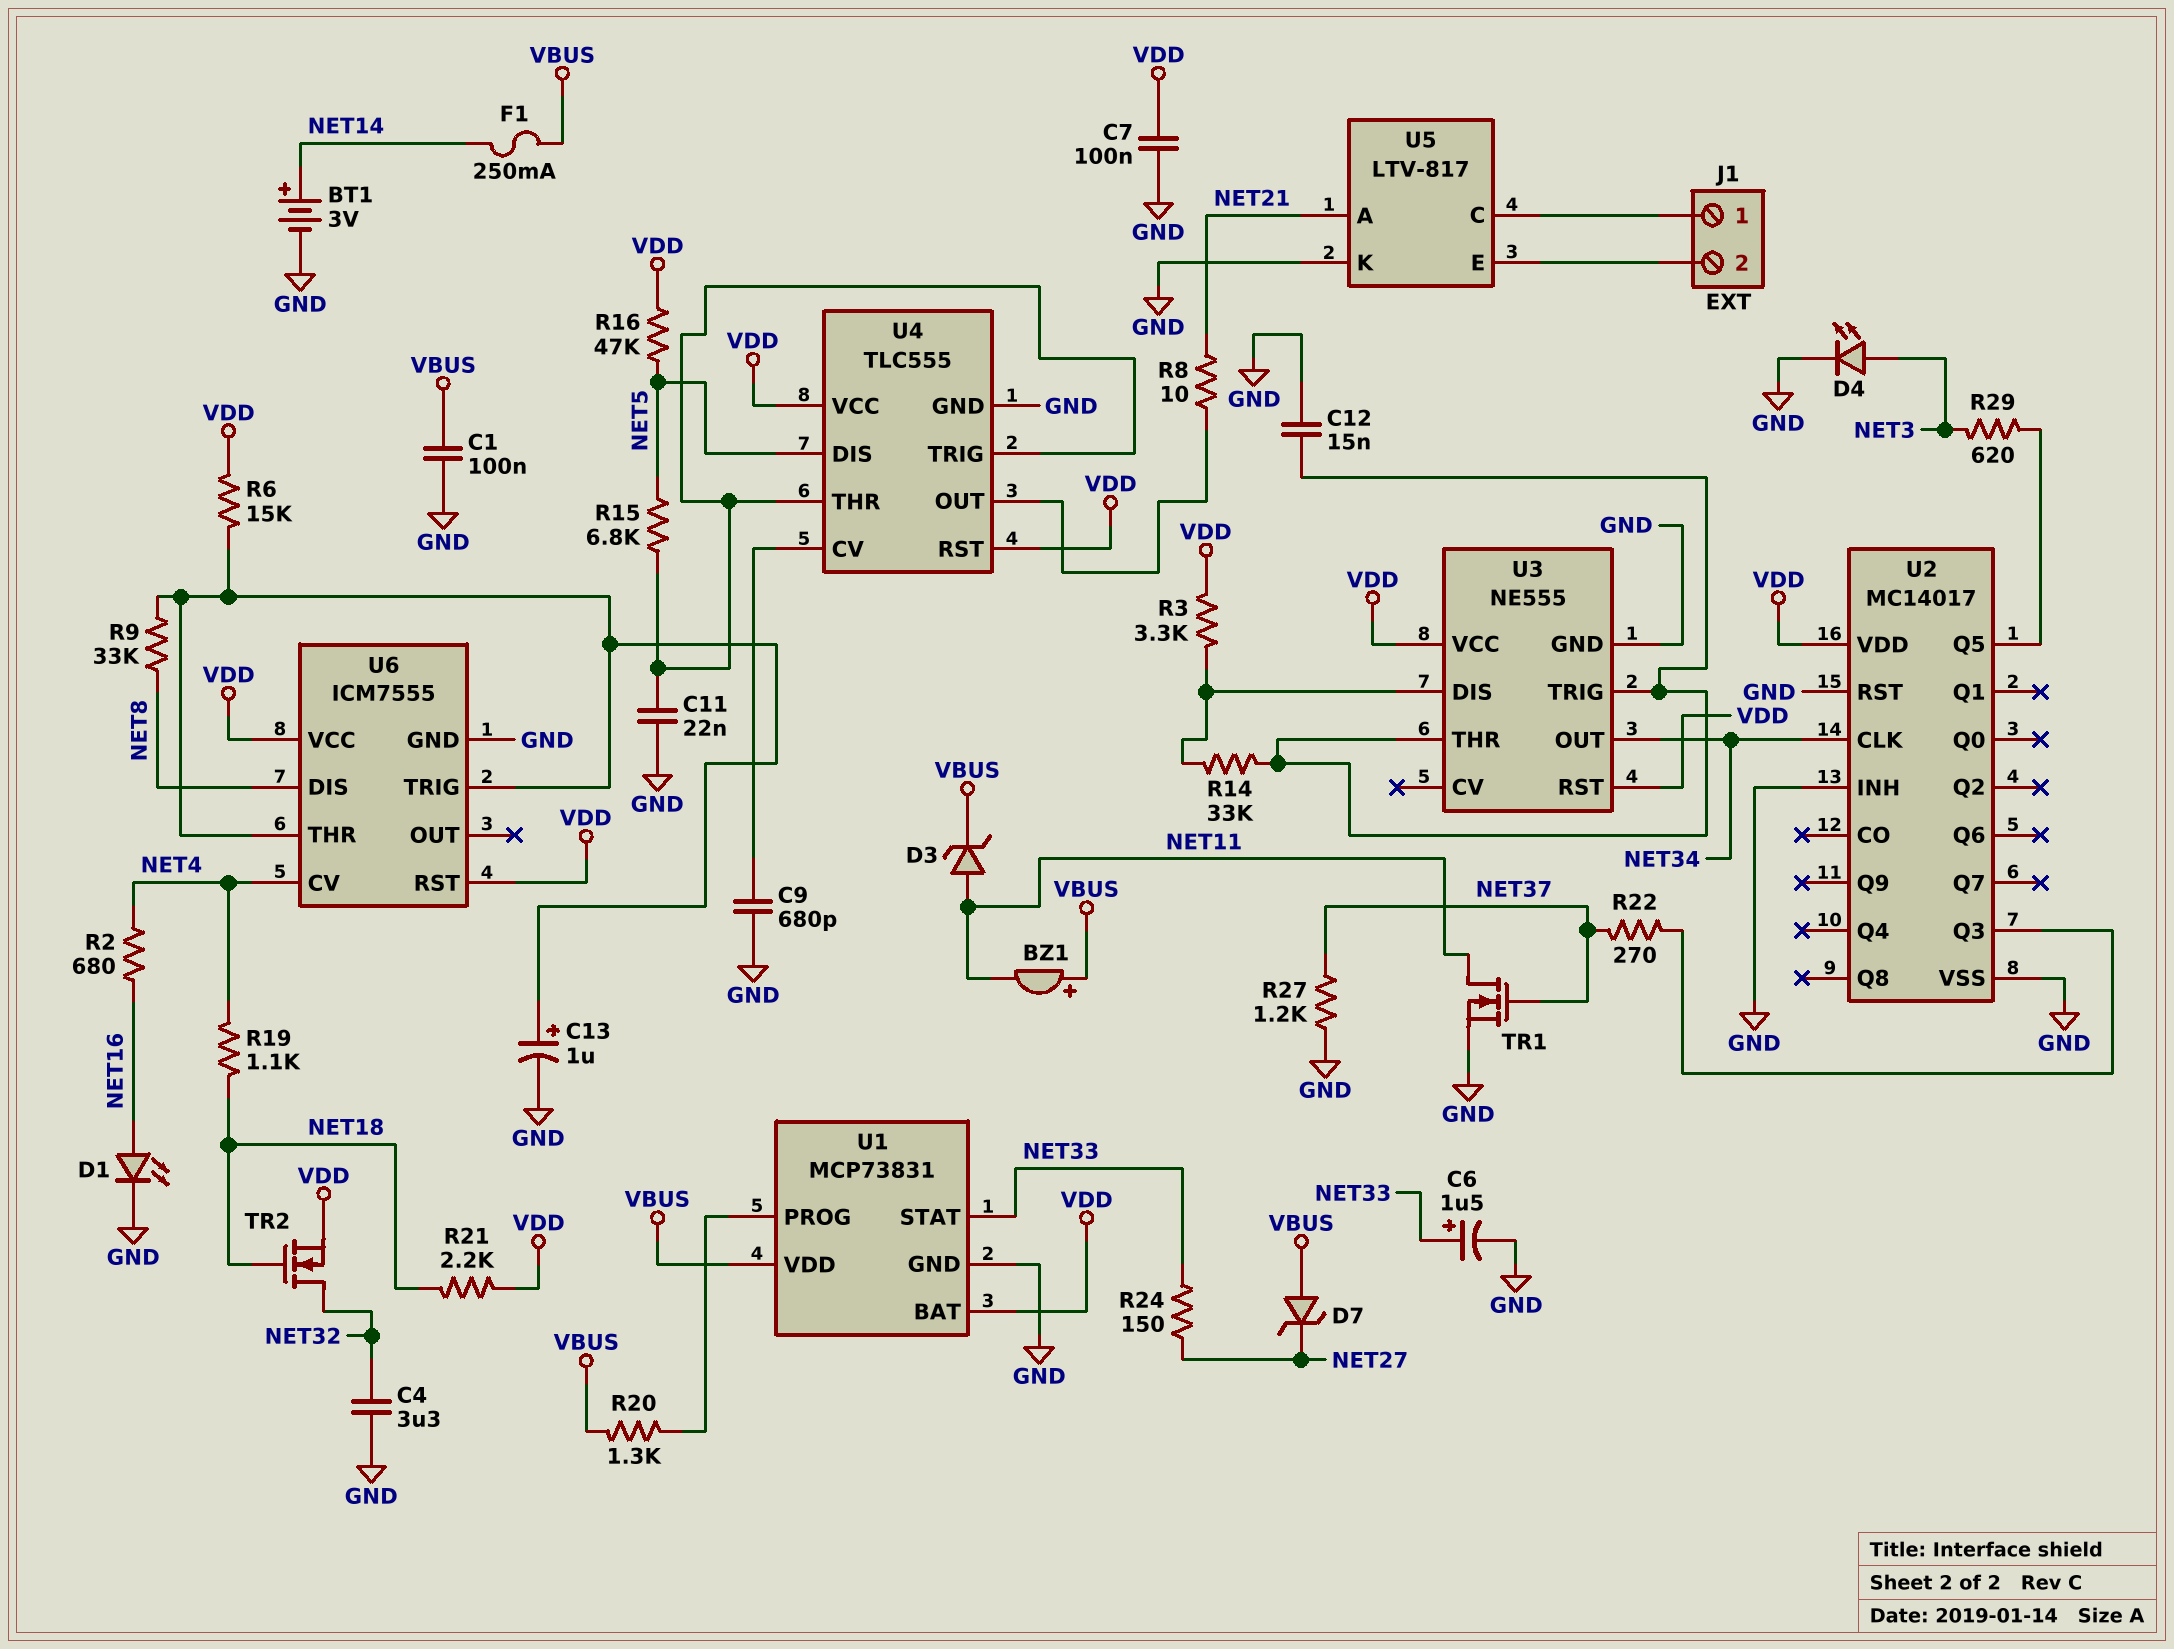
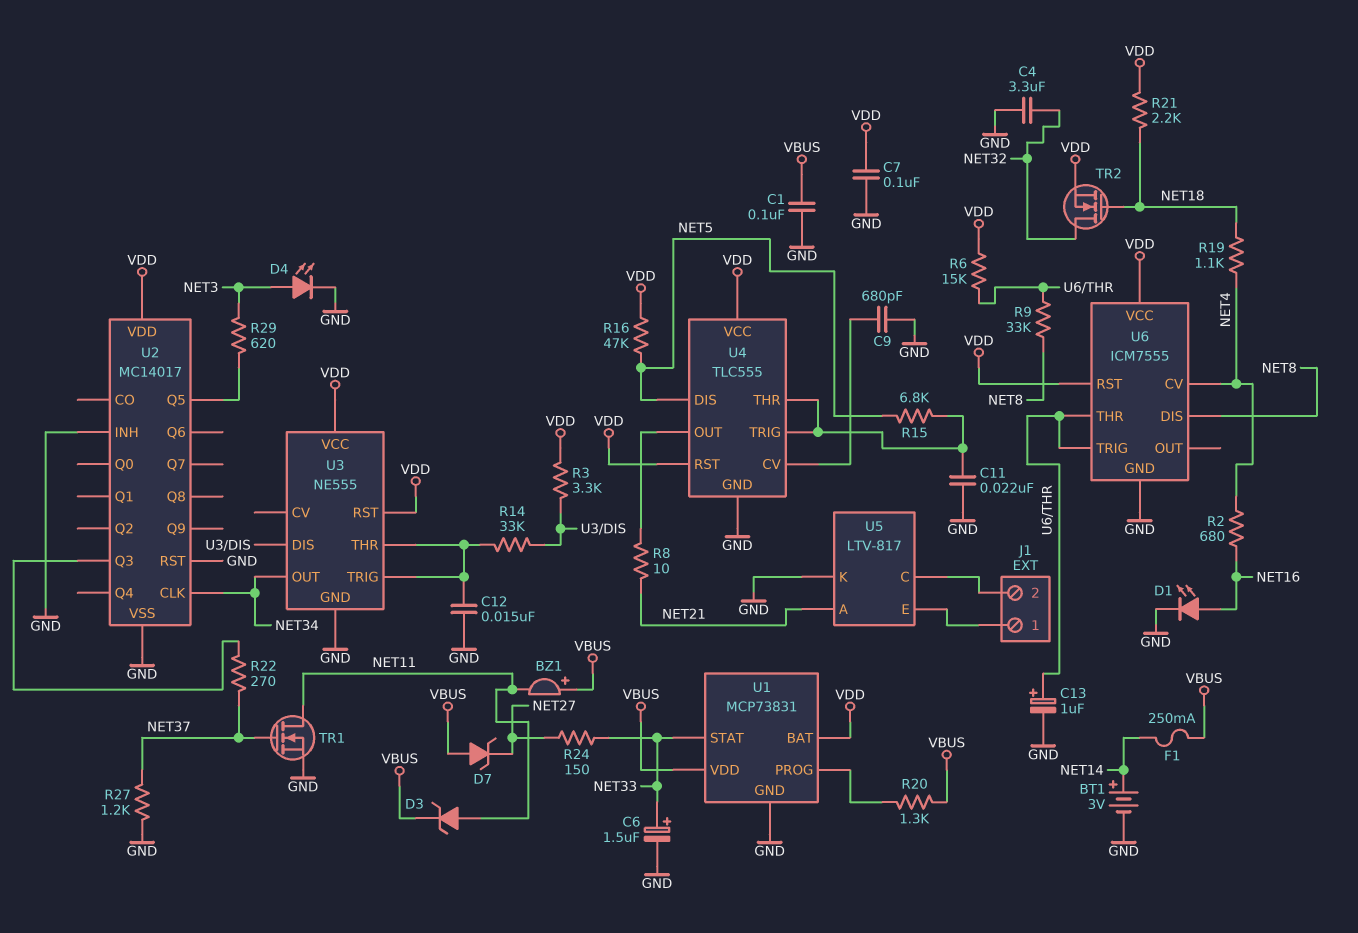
U5 pin C: J1/1 -> J1/2
U5 pin E: J1/2 -> J1/1

